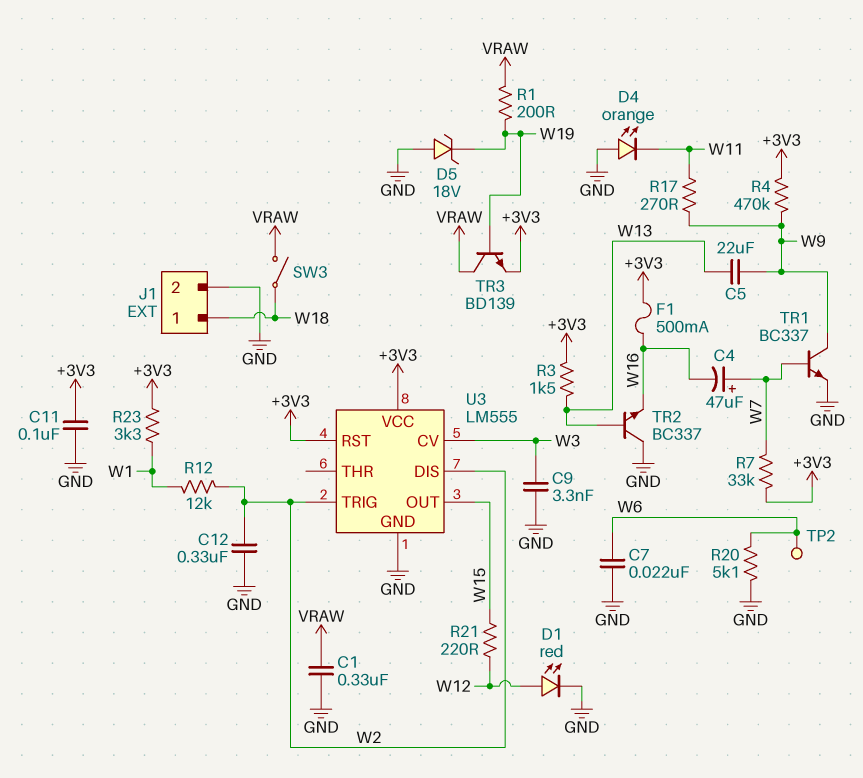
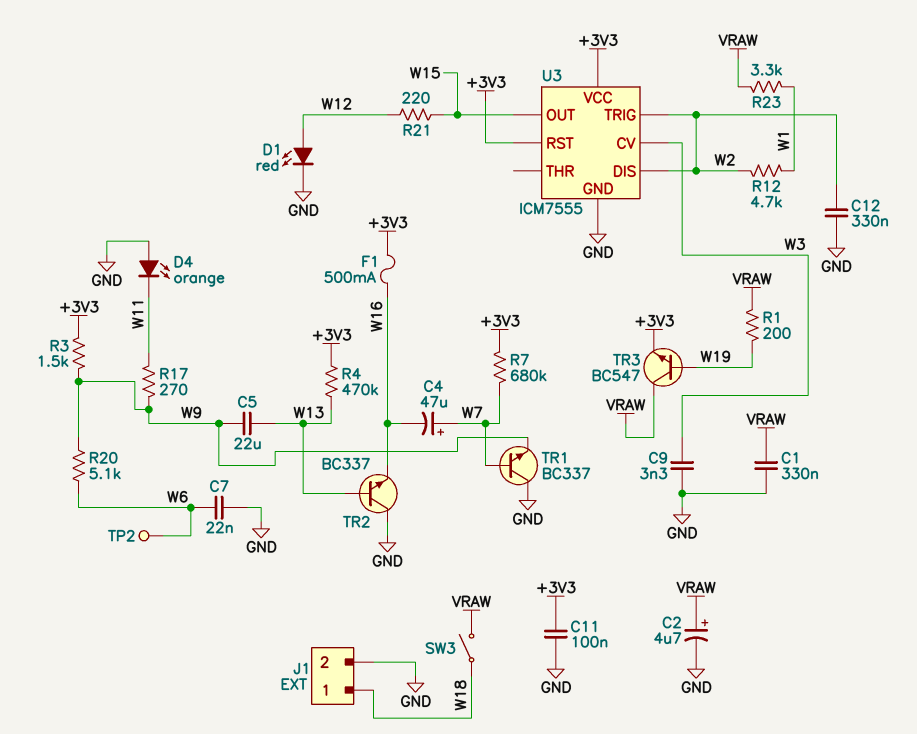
C2: none -> 4.7uF (plus VRAW, minus GND)
D5: zener 18V (A GND, K W19) -> none
R3: 1.5k (+3V3, W13) -> 1.5k (+3V3, W9)
R4: 470k (+3V3, W9) -> 470k (+3V3, W13)
R7: 33k (+3V3, W7) -> 680k (+3V3, W7)
R12: 12k (W1, W2) -> 4.7k (W1, W2)
R20: 5.1k (GND, W6) -> 5.1k (W6, W9)
R23: 3.3k (+3V3, W1) -> 3.3k (VRAW, W1)
TR1: NPN BC337 (B W7, C W9, E GND) -> NPN BC337 (B W7, C GND, E W9)
TR3: NPN BD139 (B W19, C VRAW, E +3V3) -> NPN BC547 (B W19, C VRAW, E +3V3)
U3: LM555 -> ICM7555

